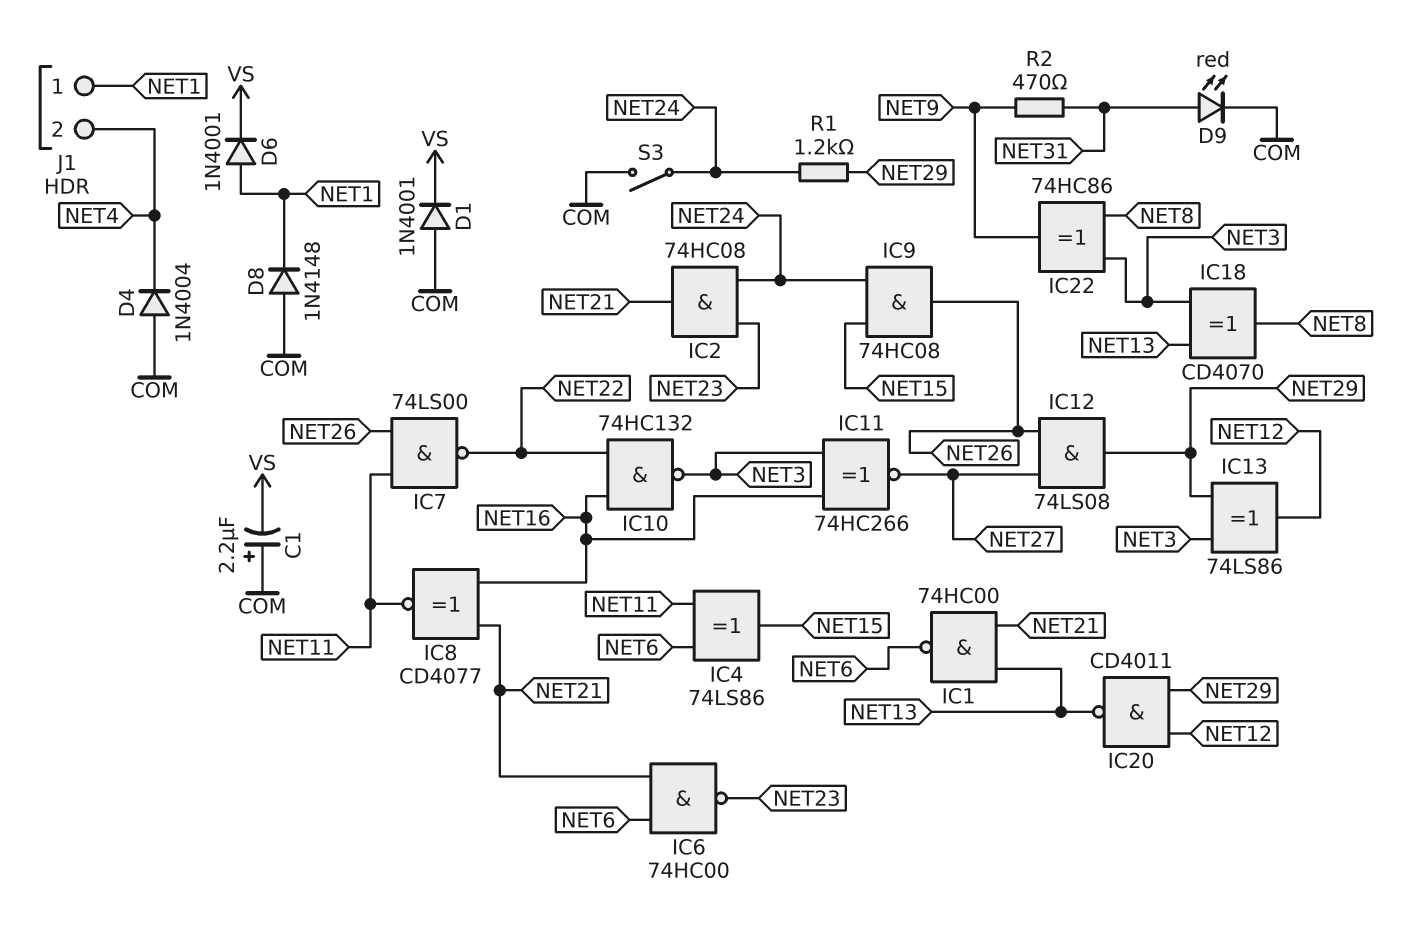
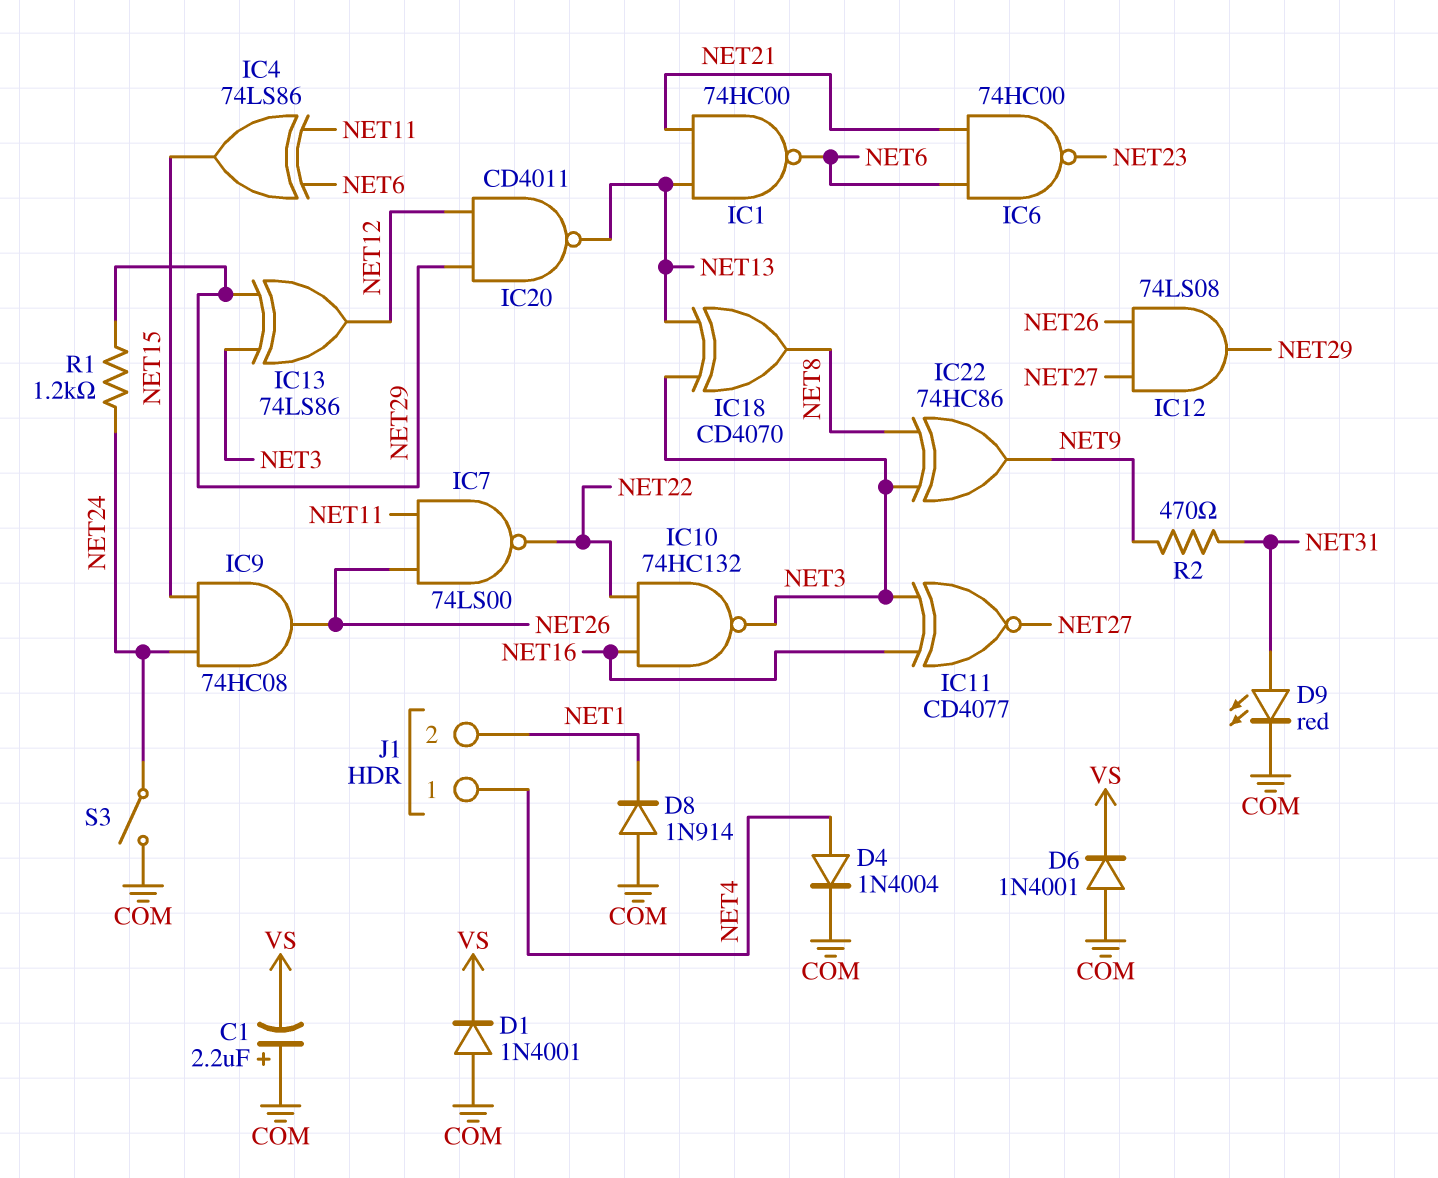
D4: diode 1N4004 (A COM, K NET4) -> diode 1N4004 (A NET4, K COM)
D6: diode 1N4001 (A NET1, K VS) -> diode 1N4001 (A COM, K VS)
D8: diode 1N4148 (A COM, K NET1) -> diode 1N914 (A COM, K NET1)
IC2: AND 74HC08 (in NET23, in NET24, out NET21) -> none
IC8: XNOR CD4077 (in NET16, in NET21, out NET11) -> none
IC11: XNOR 74HC266 (in NET3, in NET16, out NET27) -> XNOR CD4077 (in NET3, in NET16, out NET27)
J1 pin 1: NET1 -> NET4
J1 pin 2: NET4 -> NET1

